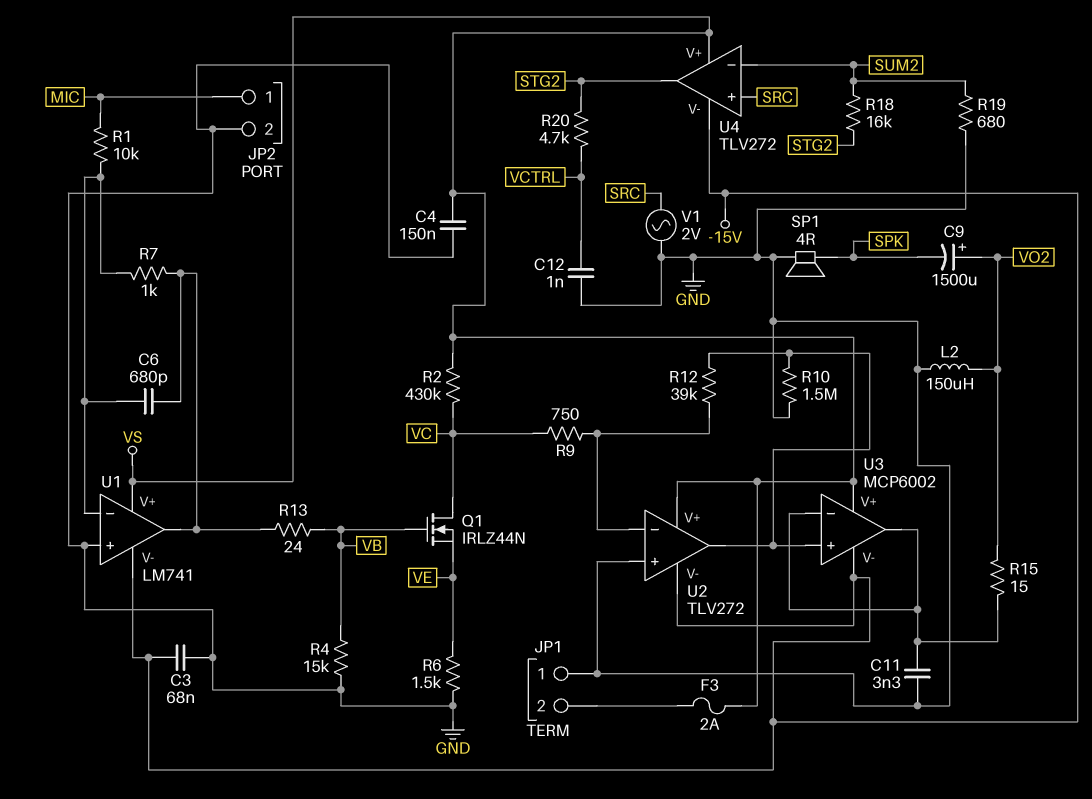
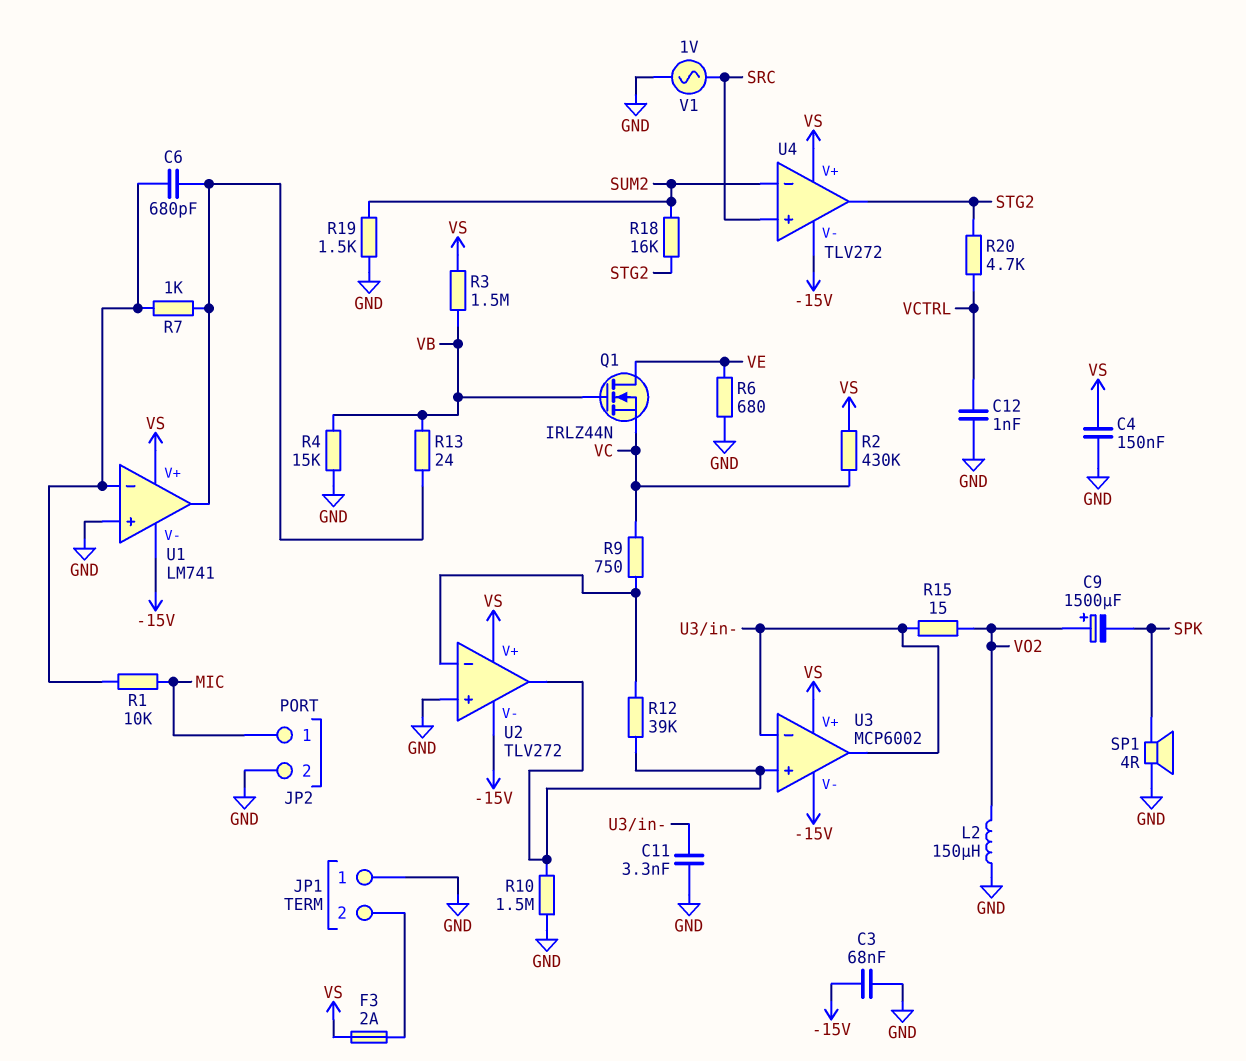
Q1: NMOS IRLZ44N (G VB, D VC, S VE) -> NMOS IRLZ44N (G VB, D VE, S VC)
R3: none -> 1.5M (VB, VS)
R6: 1.5k (GND, VE) -> 680 (GND, VE)
R19: 680 (GND, SUM2) -> 1.5k (GND, SUM2)
V1: AC 2V (GND, SRC) -> AC 1V (GND, SRC)

